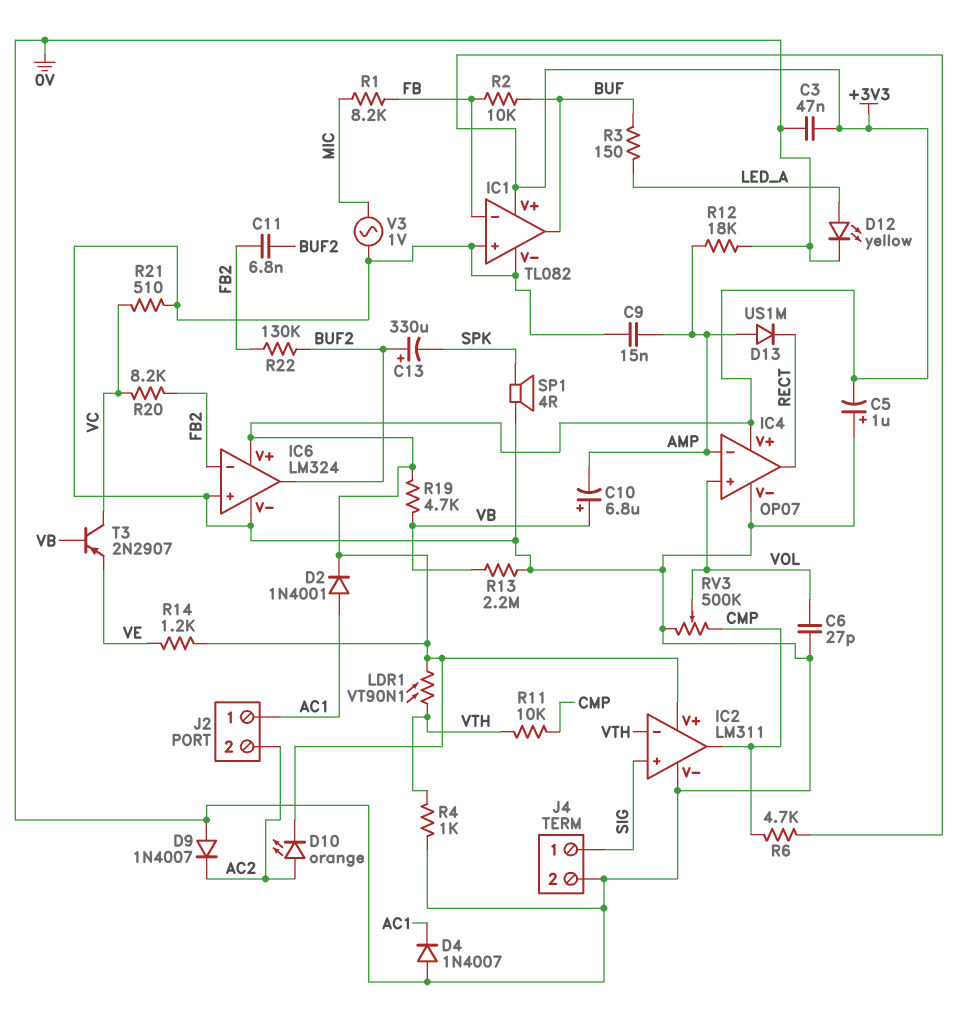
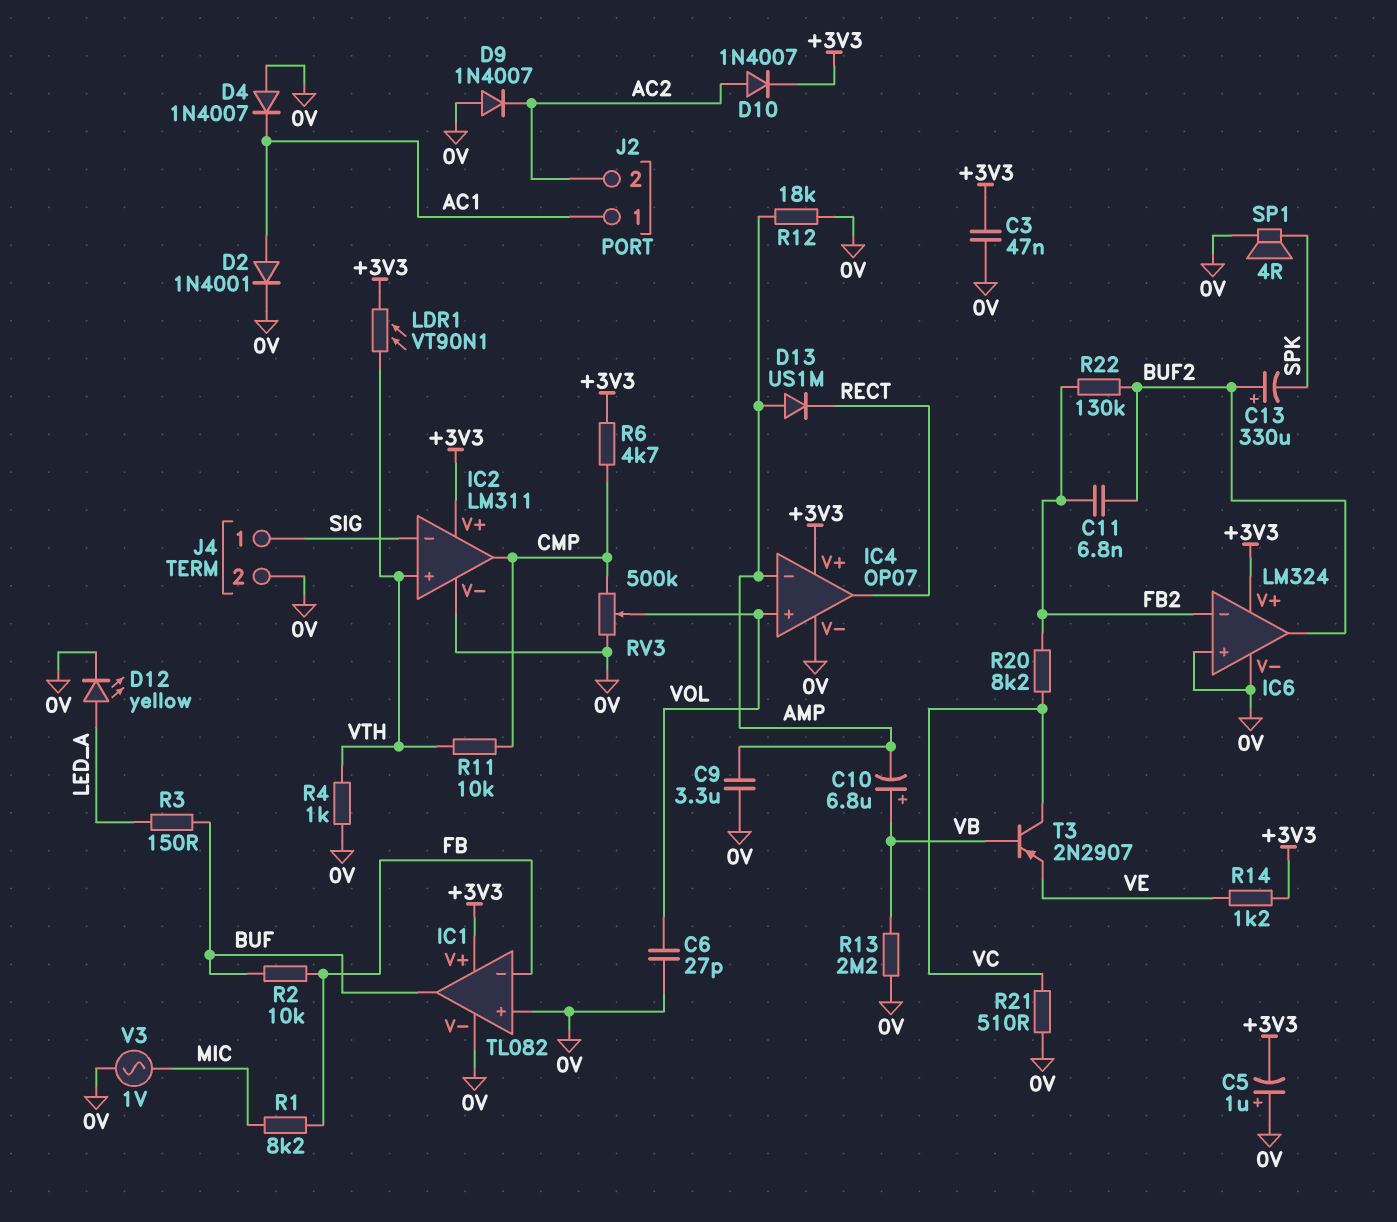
C9: 15nF (0V, AMP) -> 3.3uF (0V, AMP)
D2: diode 1N4001 (A AC1, K +3V3) -> diode 1N4001 (A AC1, K 0V)
D10: LED orange (A AC2, K +3V3) -> diode 1N4007 (A AC2, K +3V3)
IC2 pin in+: SIG -> VTH
IC2 pin in-: VTH -> SIG
R19: 4.7k (+3V3, VB) -> none

